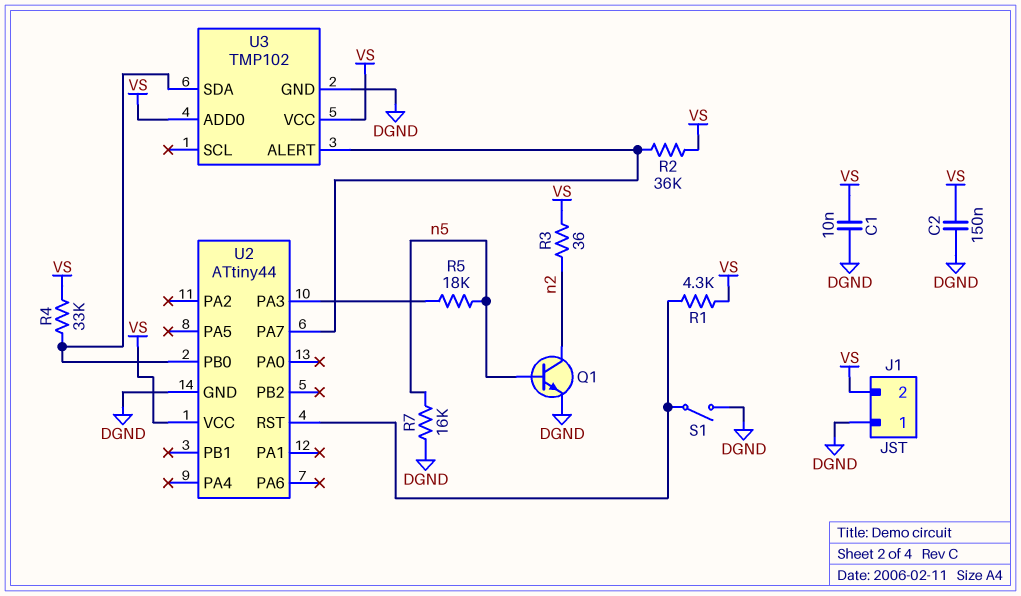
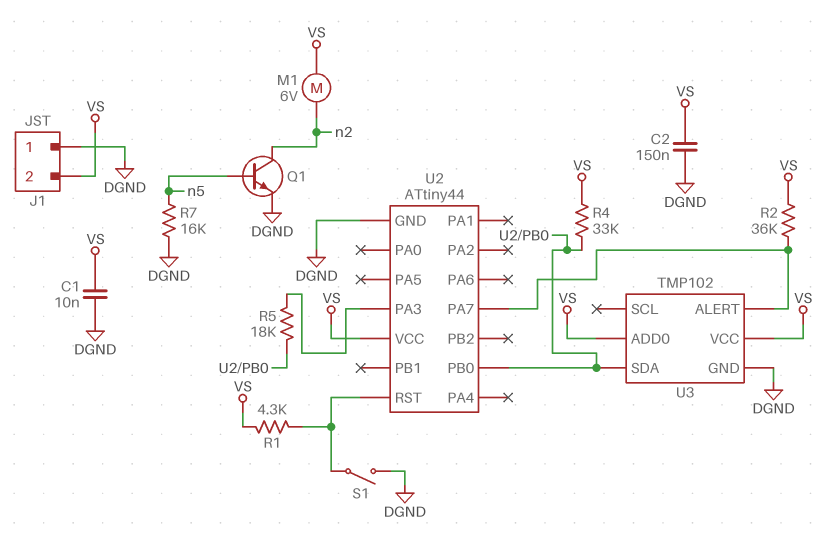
M1: none -> motor 6V (VS, n2)
R3: 36 (VS, n2) -> none
R5: 18k (U2/PA3, n5) -> 18k (U2/PA3, U2/PB0)

